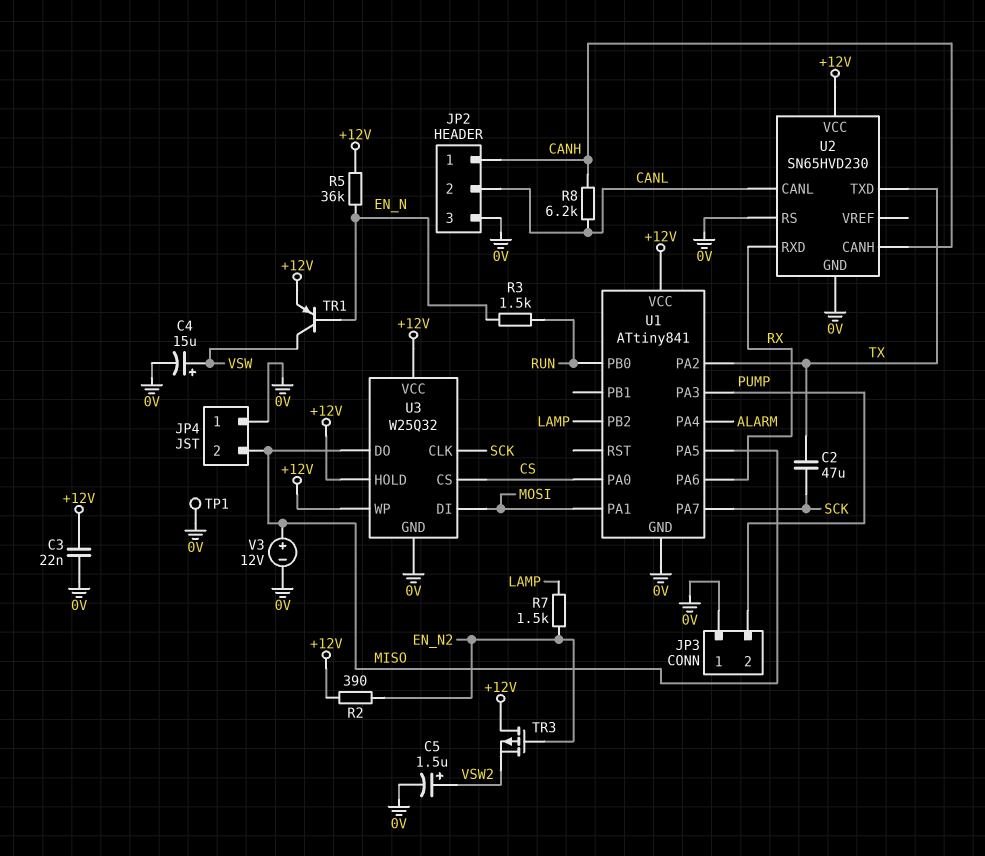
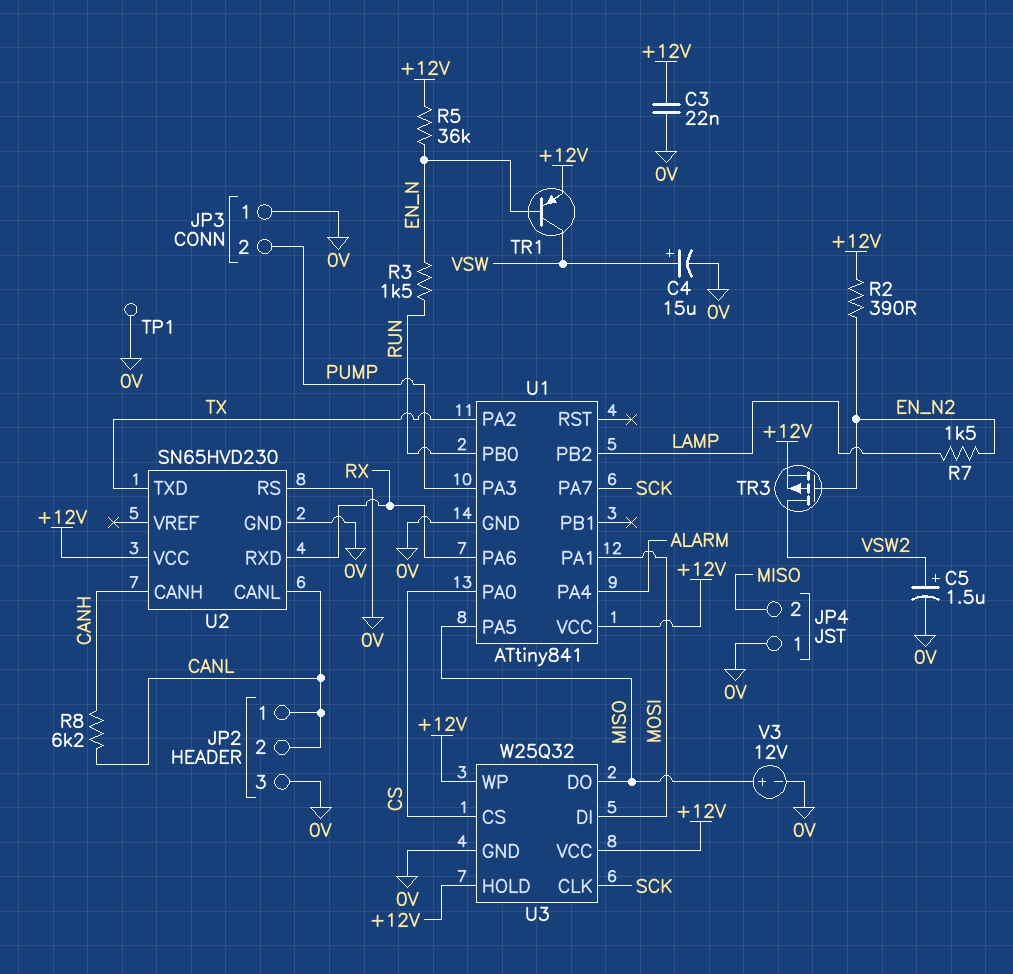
C2: 47uF (SCK, TX) -> none
JP2 pin 1: CANH -> CANL
TR3: PMOS (G EN_N2, D +12V, S VSW2) -> PMOS (G EN_N2, D VSW2, S +12V)

